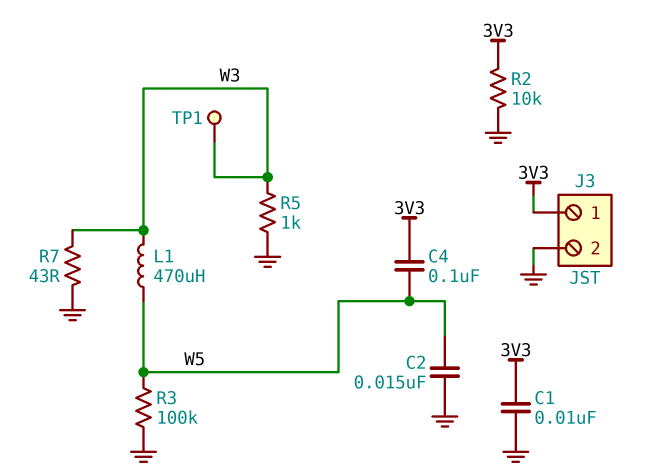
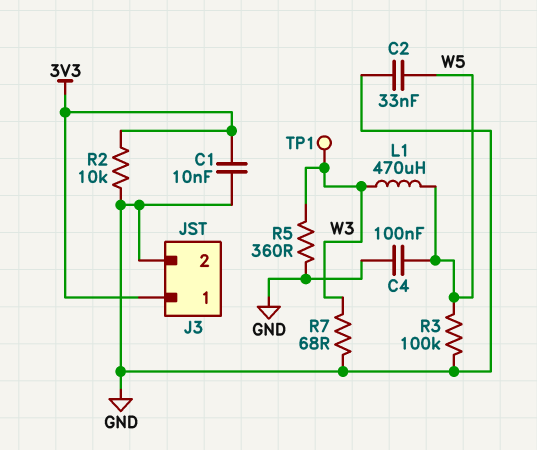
C2: 15nF (GND, W5) -> 33nF (GND, W5)
C4: 100nF (3V3, W5) -> 100nF (GND, W5)
R5: 1k (GND, W3) -> 360 (GND, W3)
R7: 43 (GND, W3) -> 68 (GND, W3)

